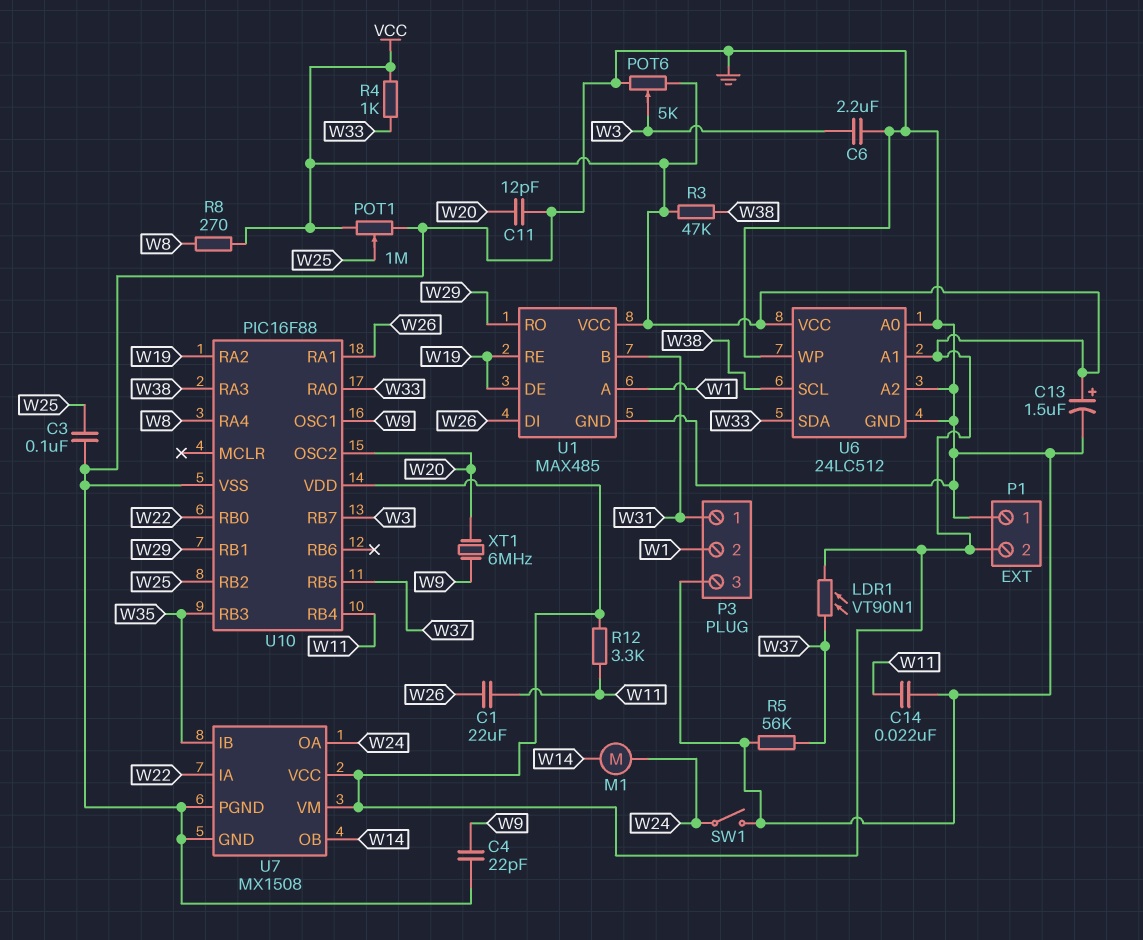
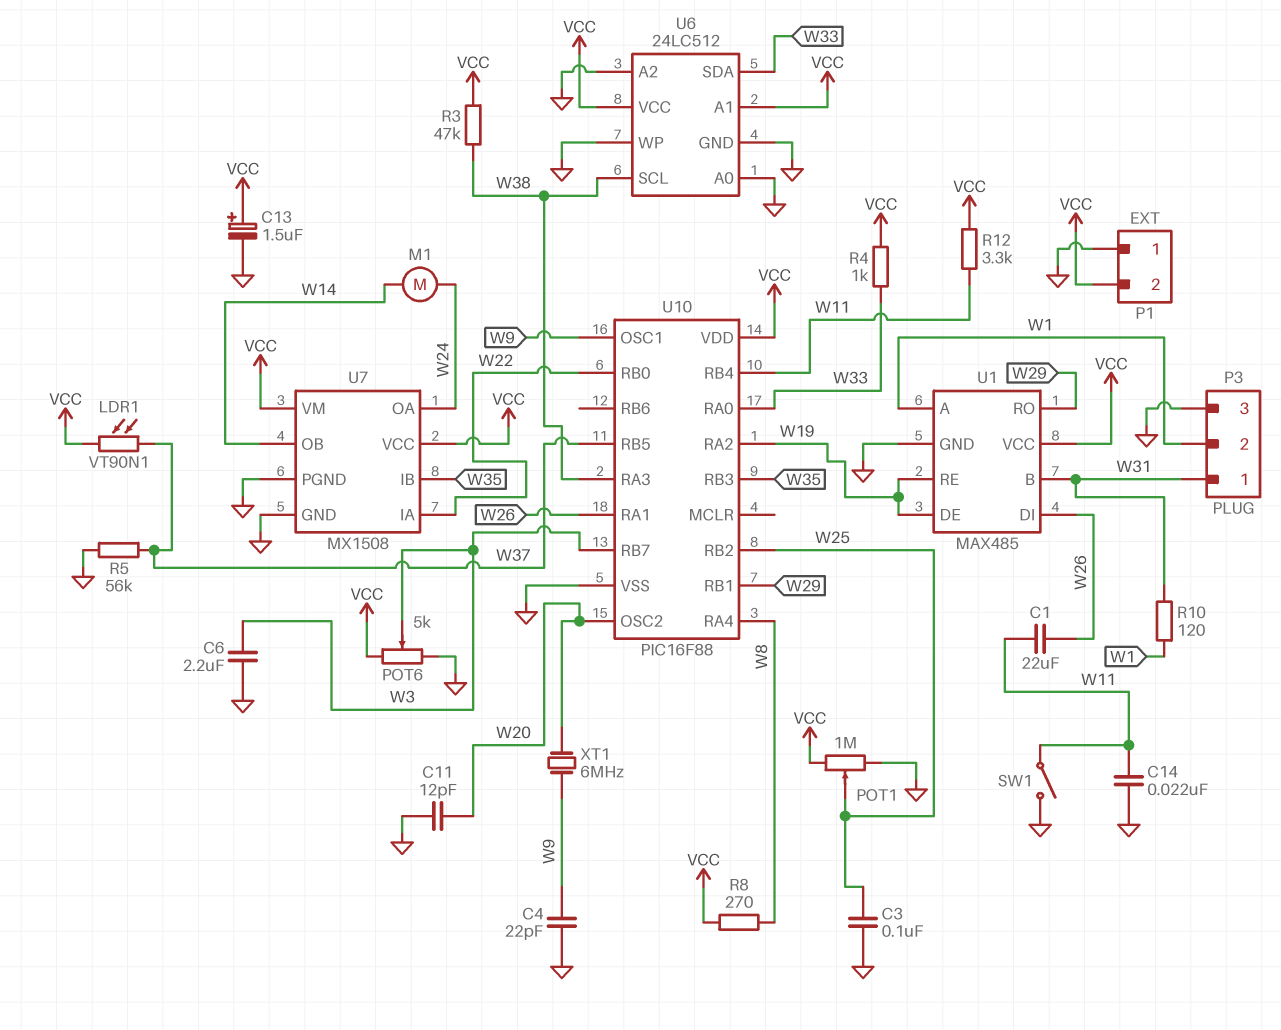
R10: none -> 120 (W1, W31)
SW1: switch (GND, W24) -> switch (GND, W11)

